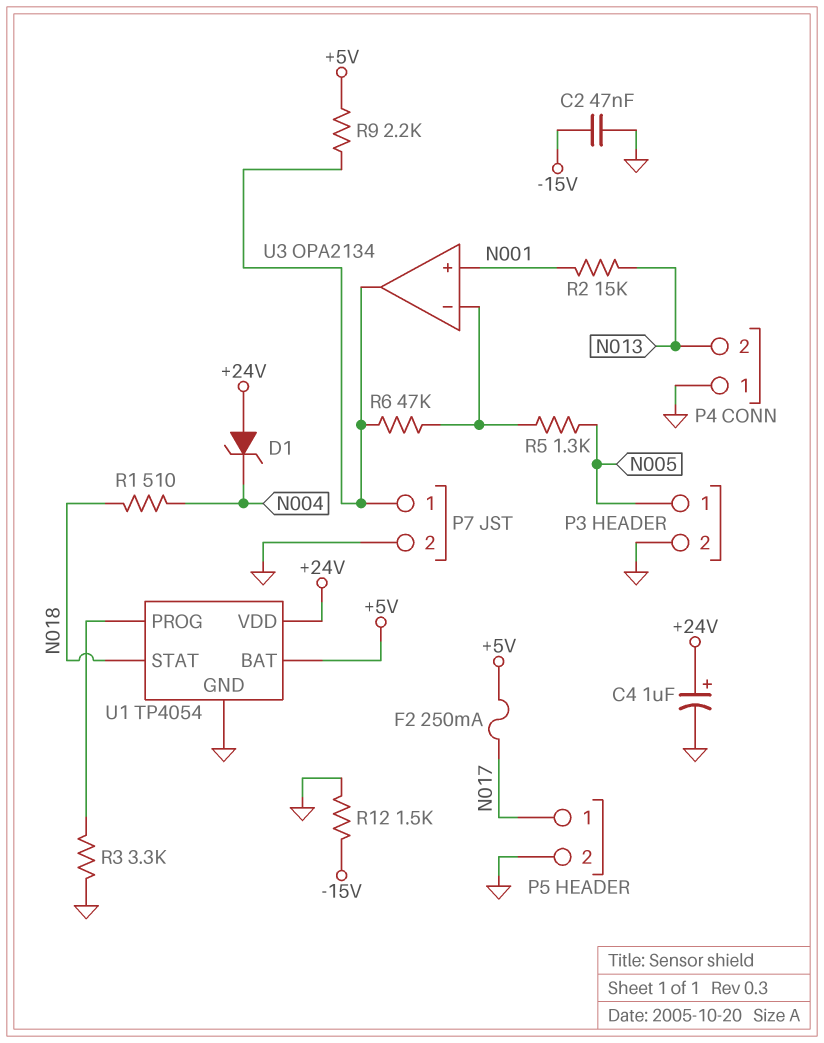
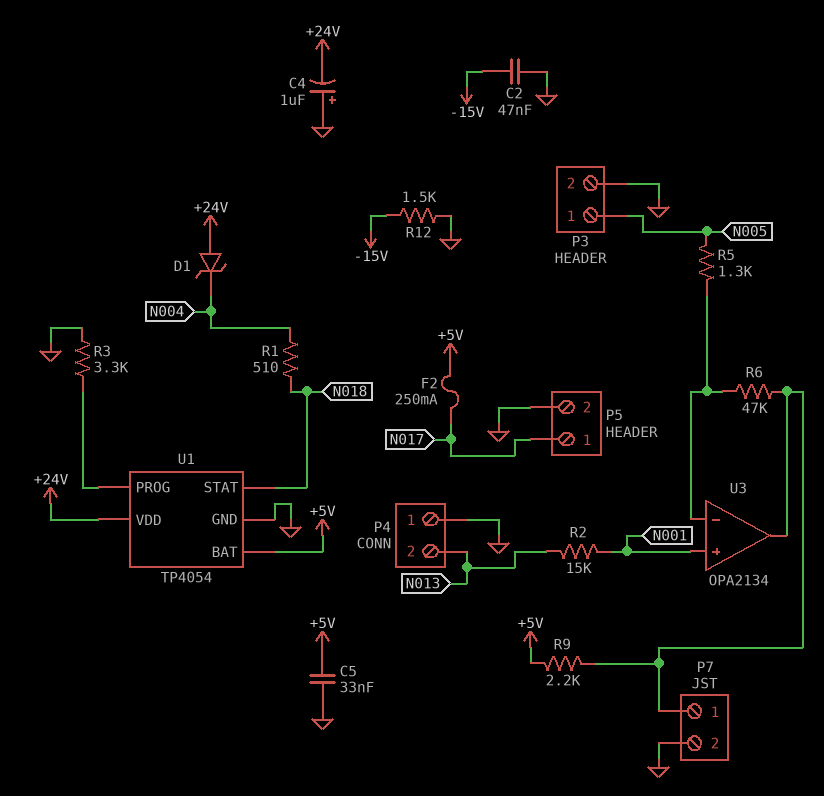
C4: 1uF (plus +24V, minus GND) -> 1uF (plus GND, minus +24V)
C5: none -> 33nF (+5V, GND)

